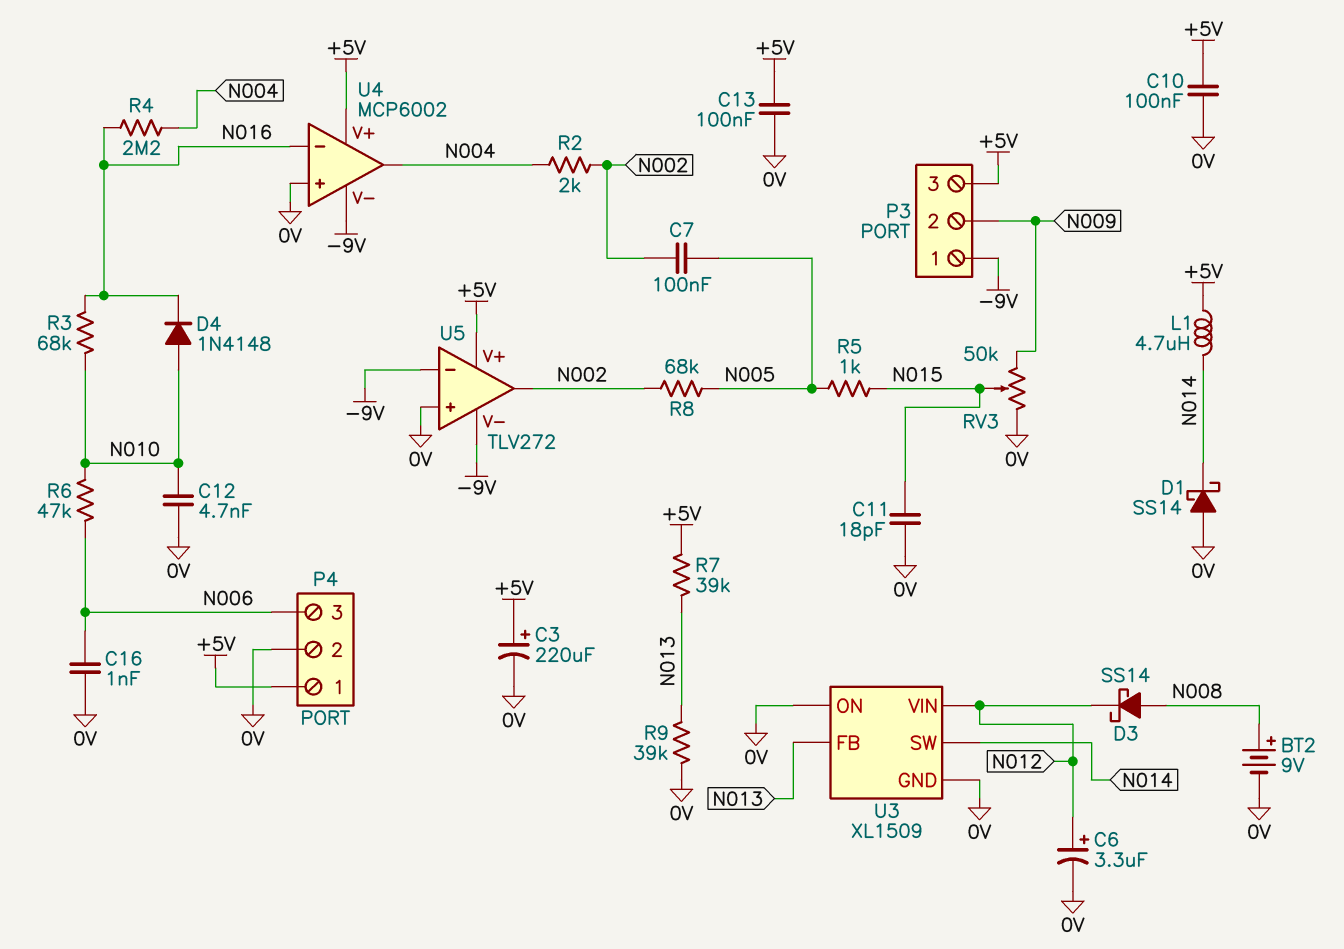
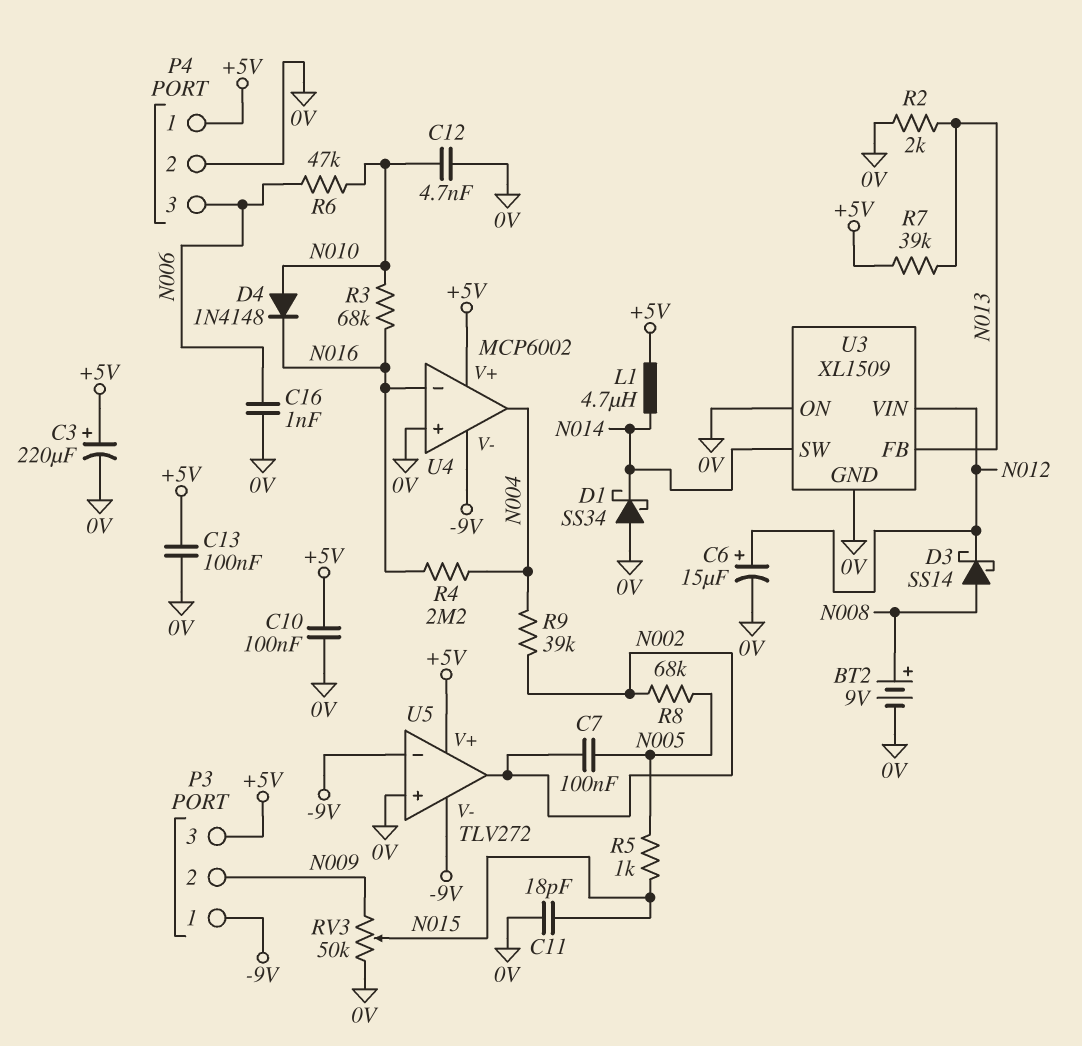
C6: 3.3uF (plus N012, minus 0V) -> 15uF (plus N012, minus 0V)
D1: schottky SS14 (A 0V, K N014) -> schottky SS34 (A 0V, K N014)
R2: 2k (N002, N004) -> 2k (0V, N013)
R9: 39k (0V, N013) -> 39k (N002, N004)

